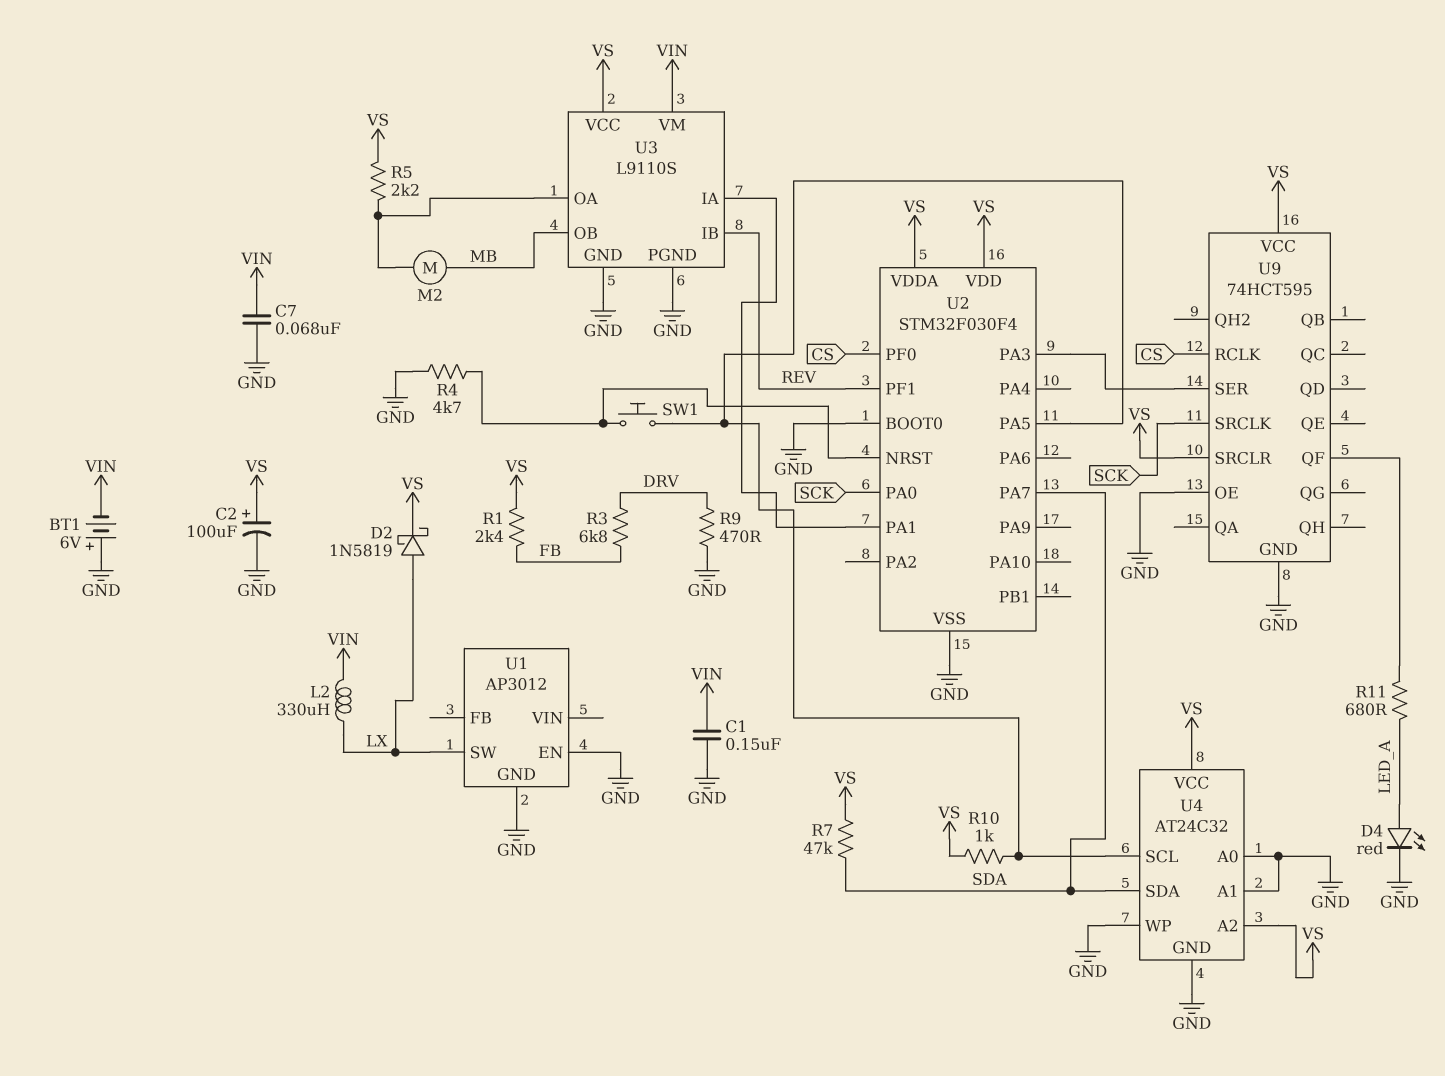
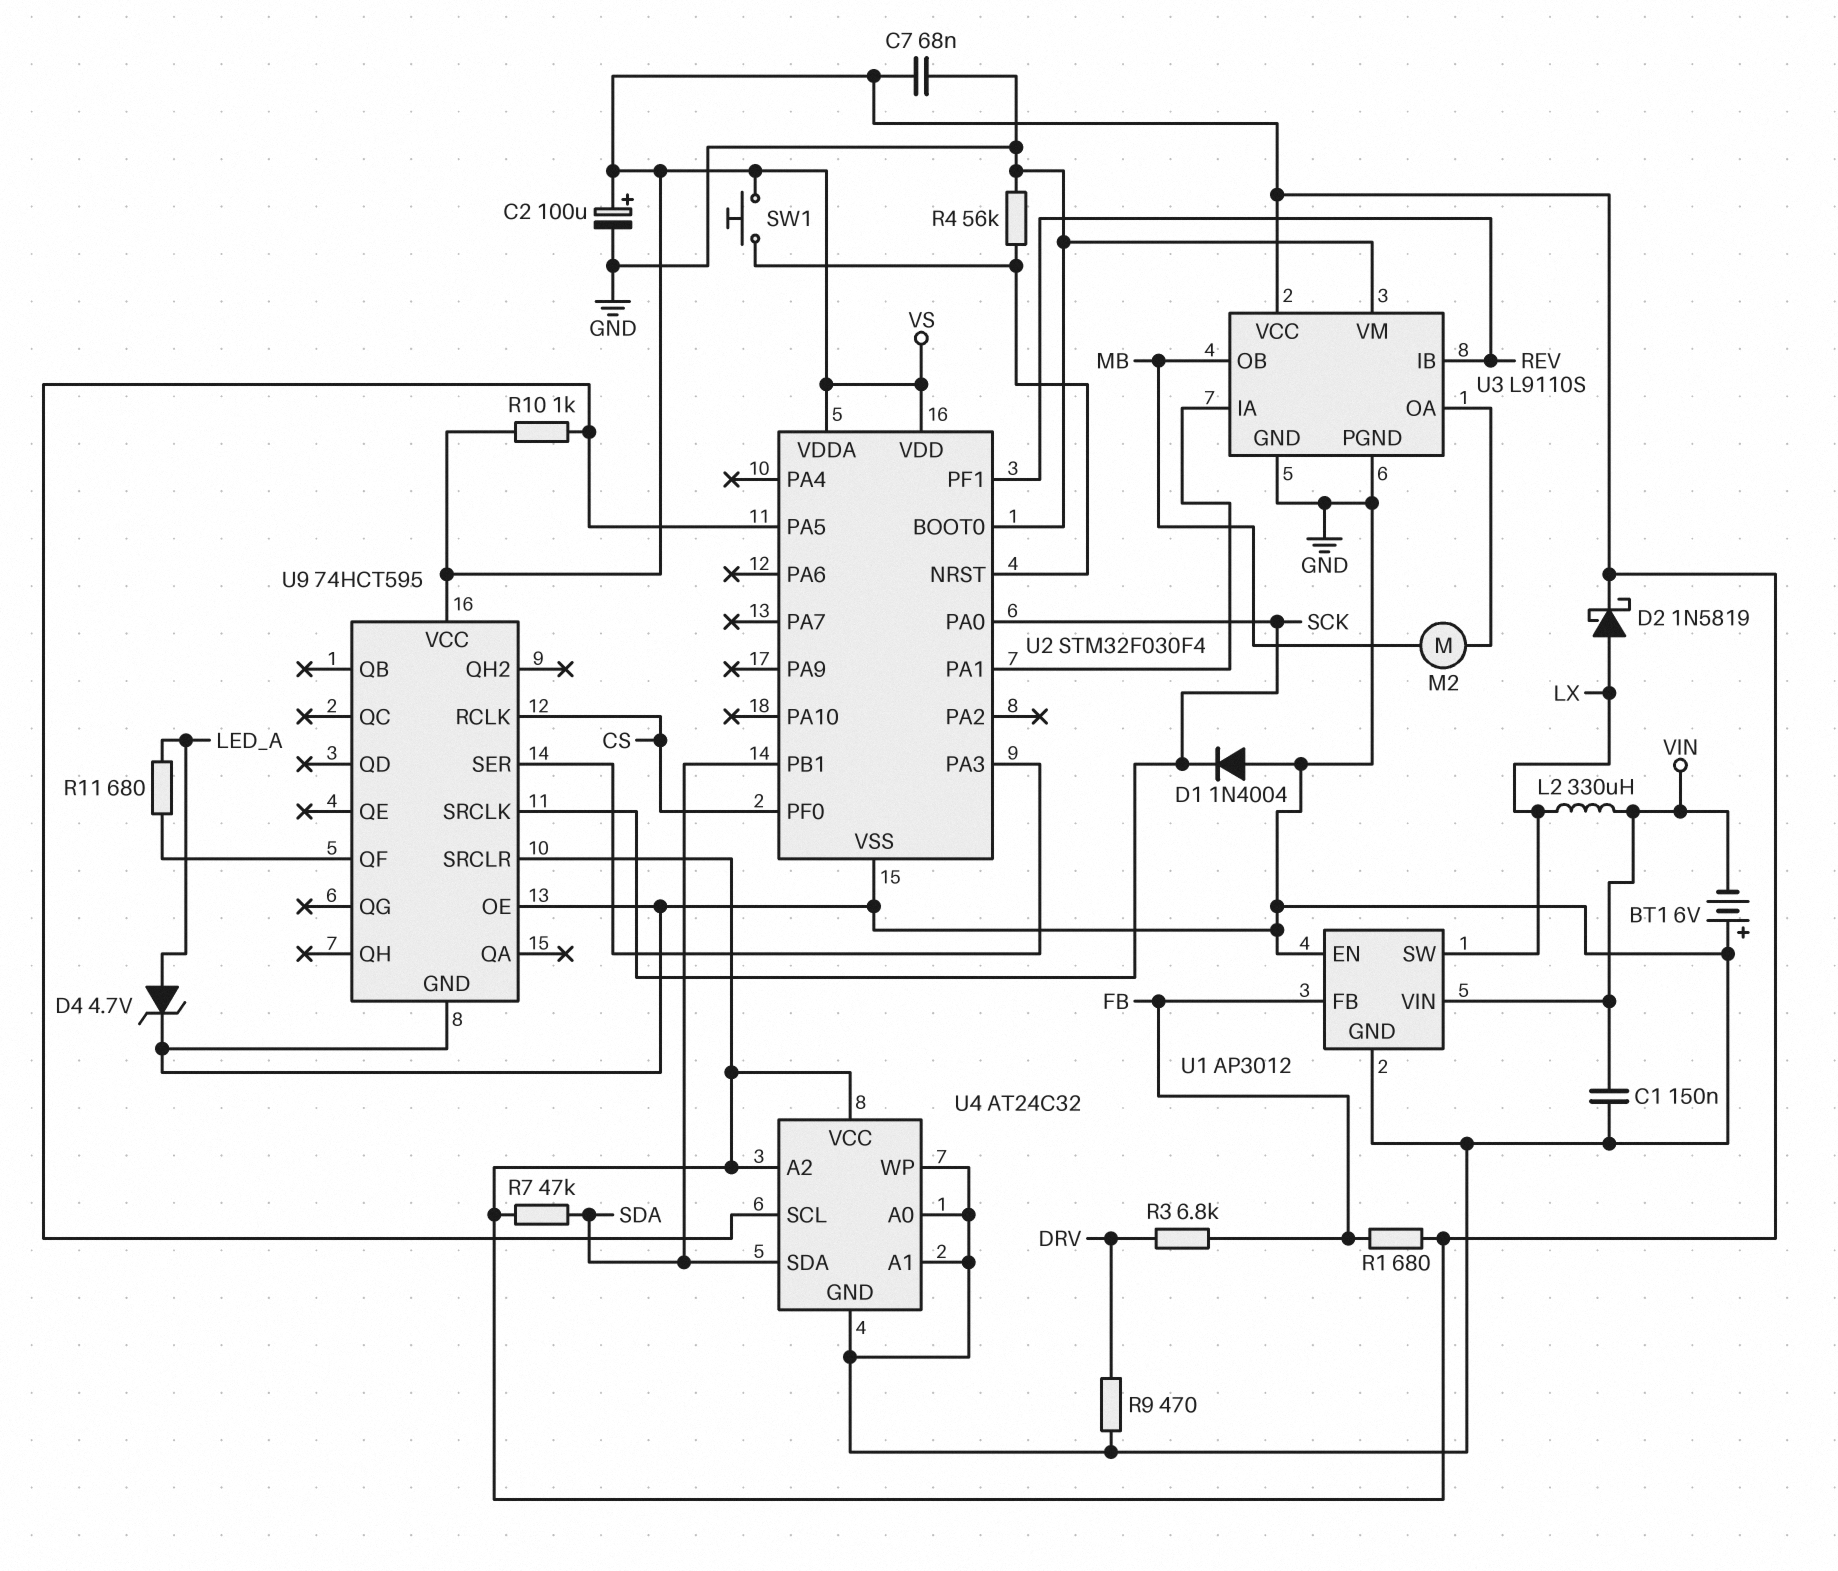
C7: 68nF (GND, VIN) -> 68nF (GND, VS)
D1: none -> diode 1N4004 (A GND, K SCK)
D4: LED red (A LED_A, K GND) -> zener 4.7V (A LED_A, K GND)
R1: 2.4k (FB, VS) -> 680 (FB, VS)
R4: 4.7k (GND, U2/NRST) -> 56k (GND, U2/NRST)
R5: 2.2k (U3/OA, VS) -> none
SW1: button (U2/NRST, U2/PA5) -> button (U2/NRST, VS)
U1 pin FB: none -> FB
U1 pin VIN: none -> VIN
U2 pin PA7: SDA -> none
U2 pin PB1: none -> SDA
U3 pin VM: VIN -> GND

